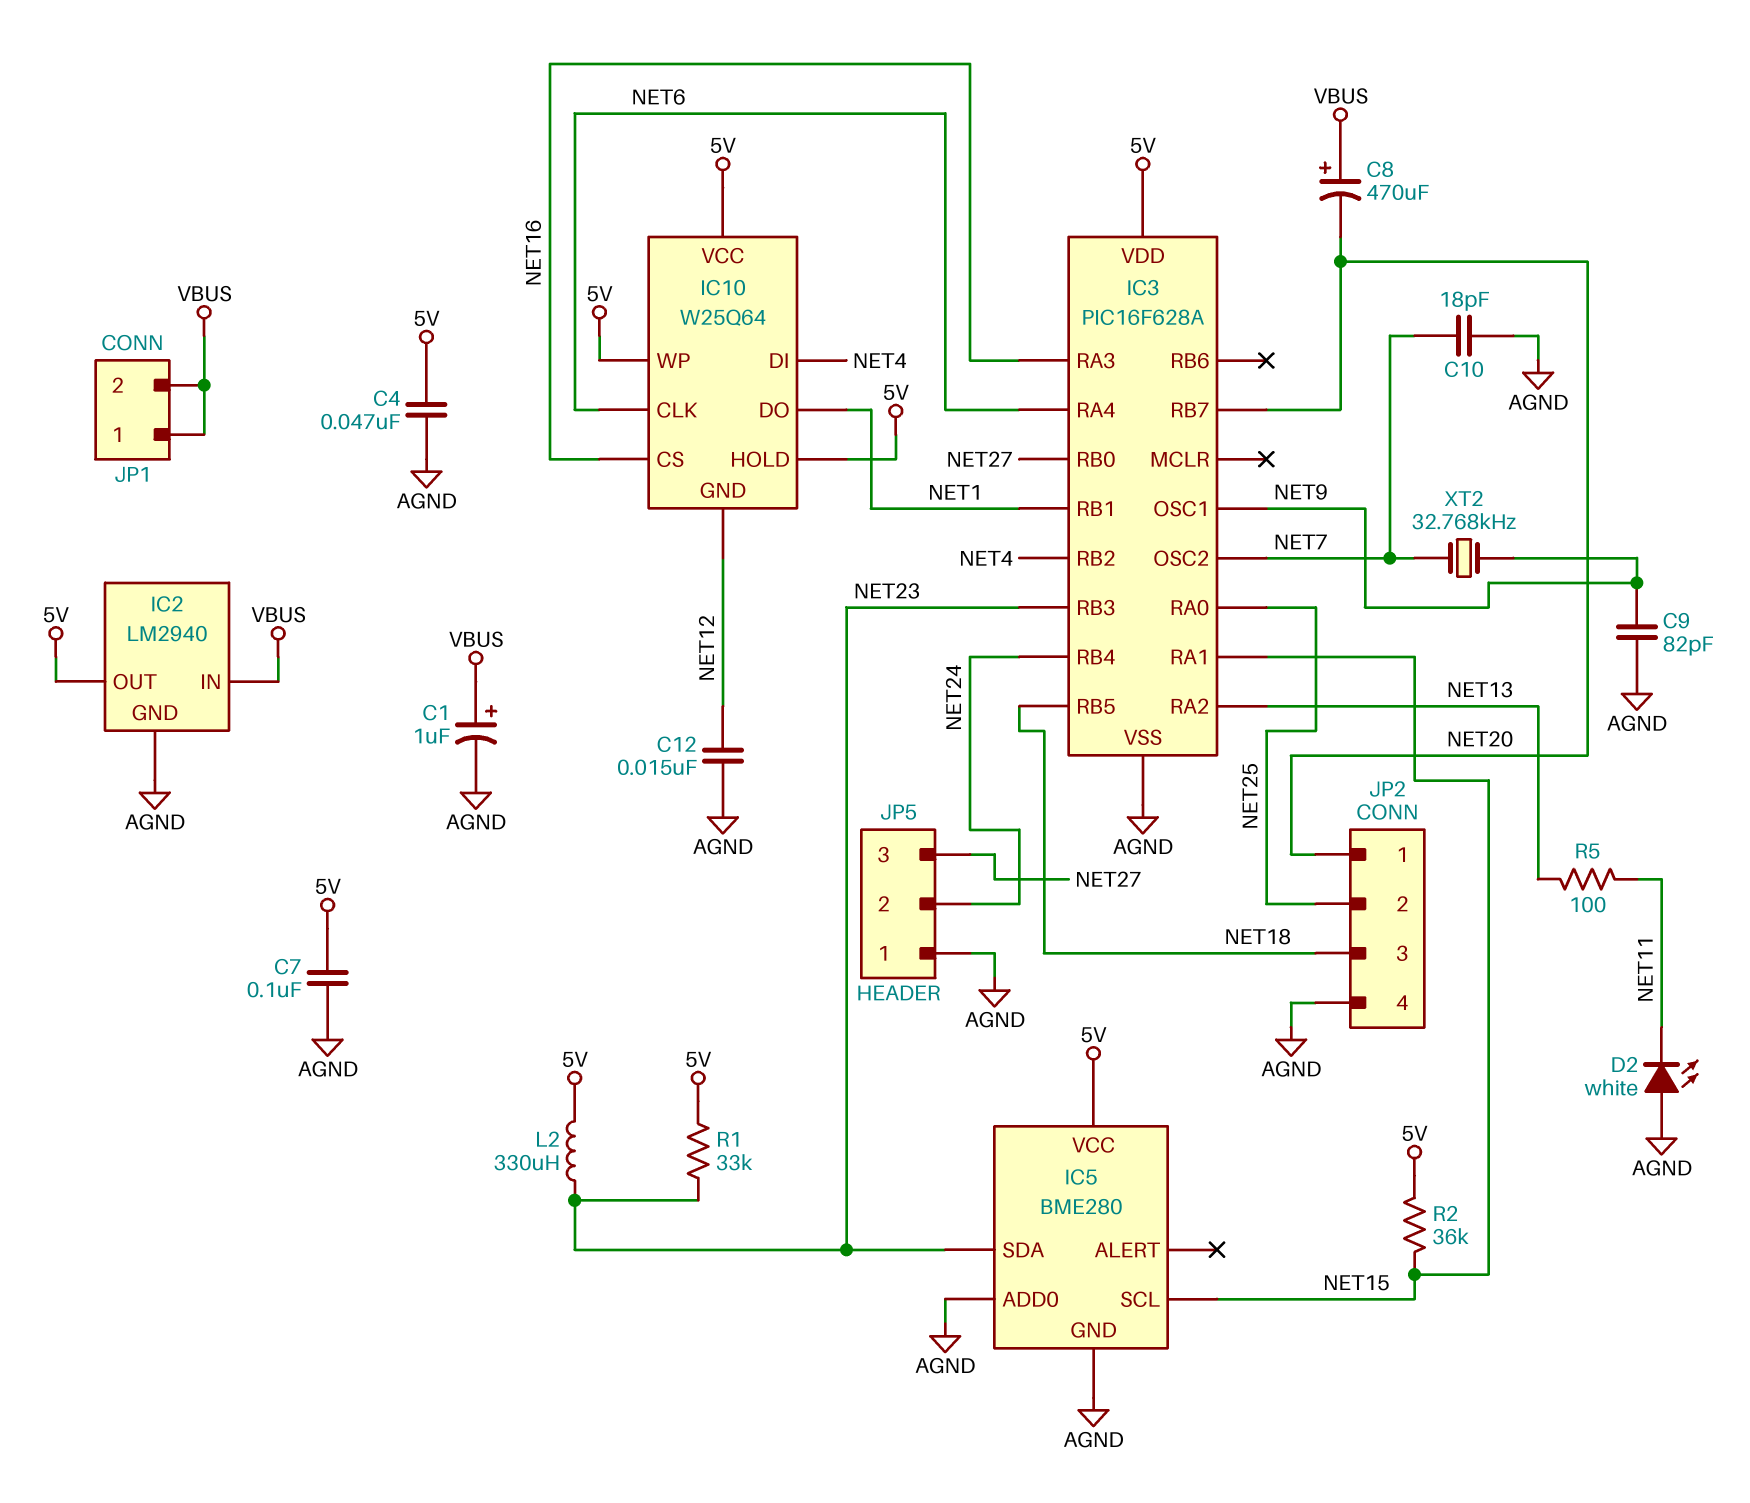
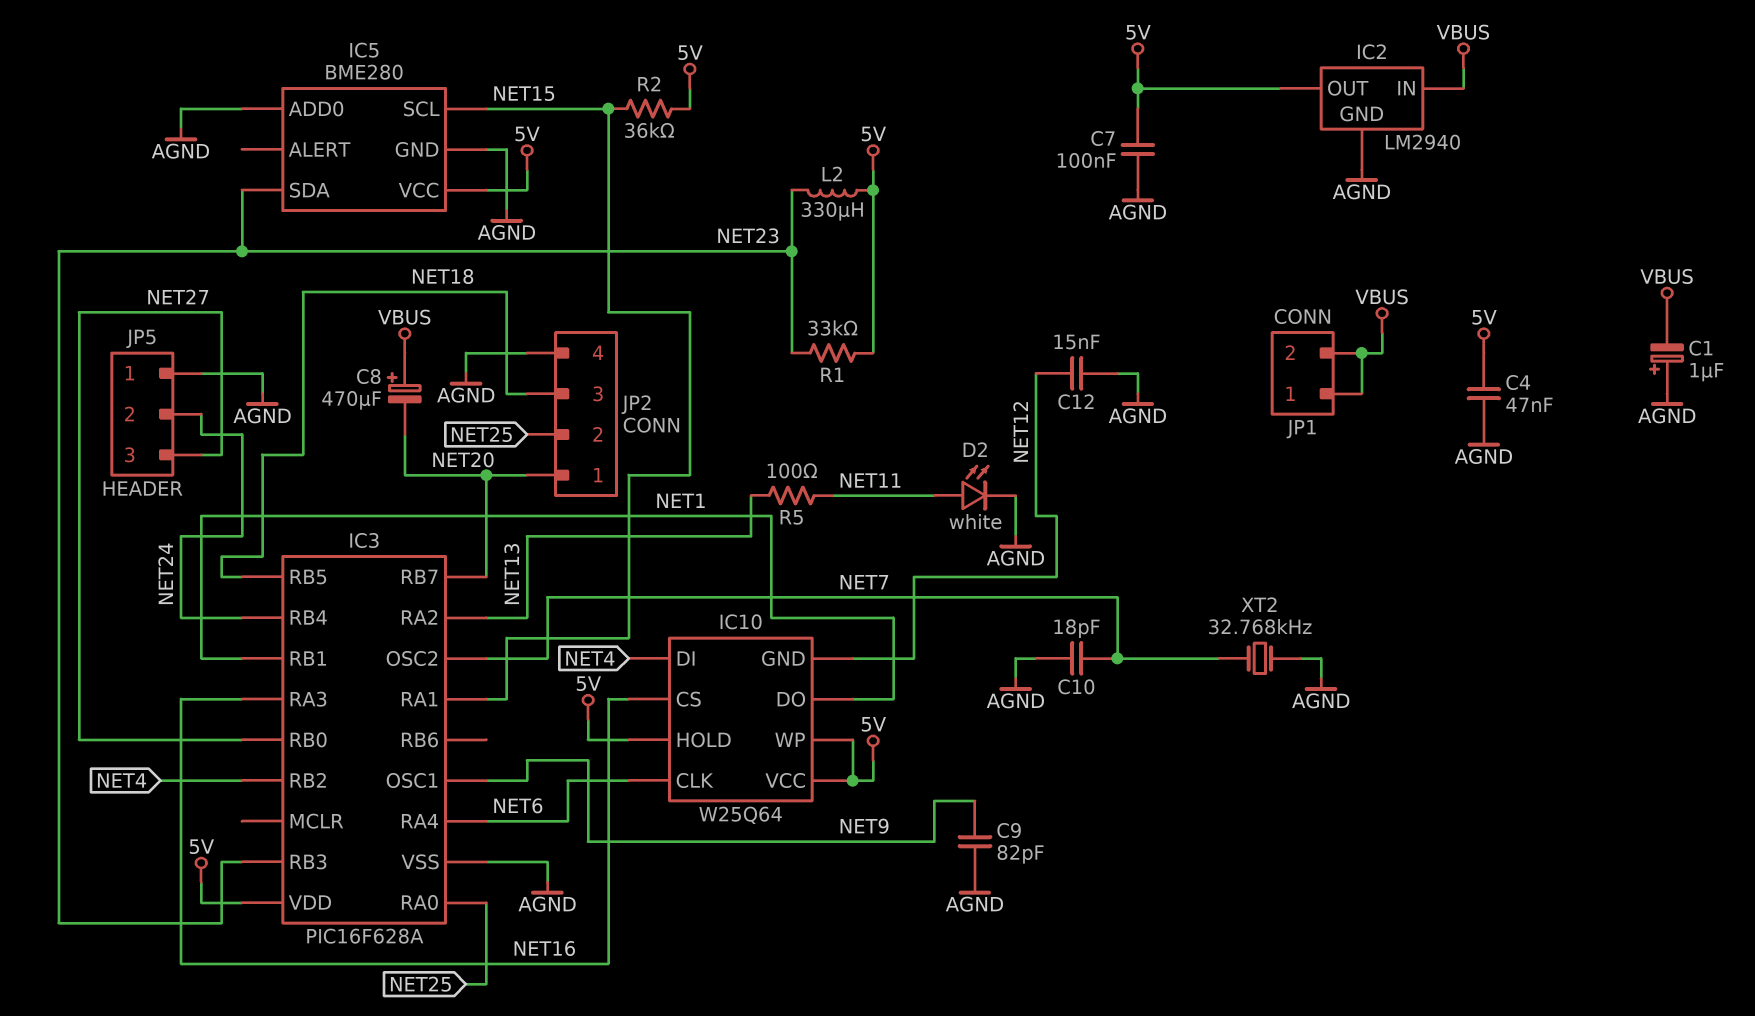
C1: 1uF (plus VBUS, minus AGND) -> 1uF (plus AGND, minus VBUS)
D2: LED white (A AGND, K NET11) -> LED white (A NET11, K AGND)
XT2: 32.768kHz (NET7, NET9) -> 32.768kHz (AGND, NET7)

